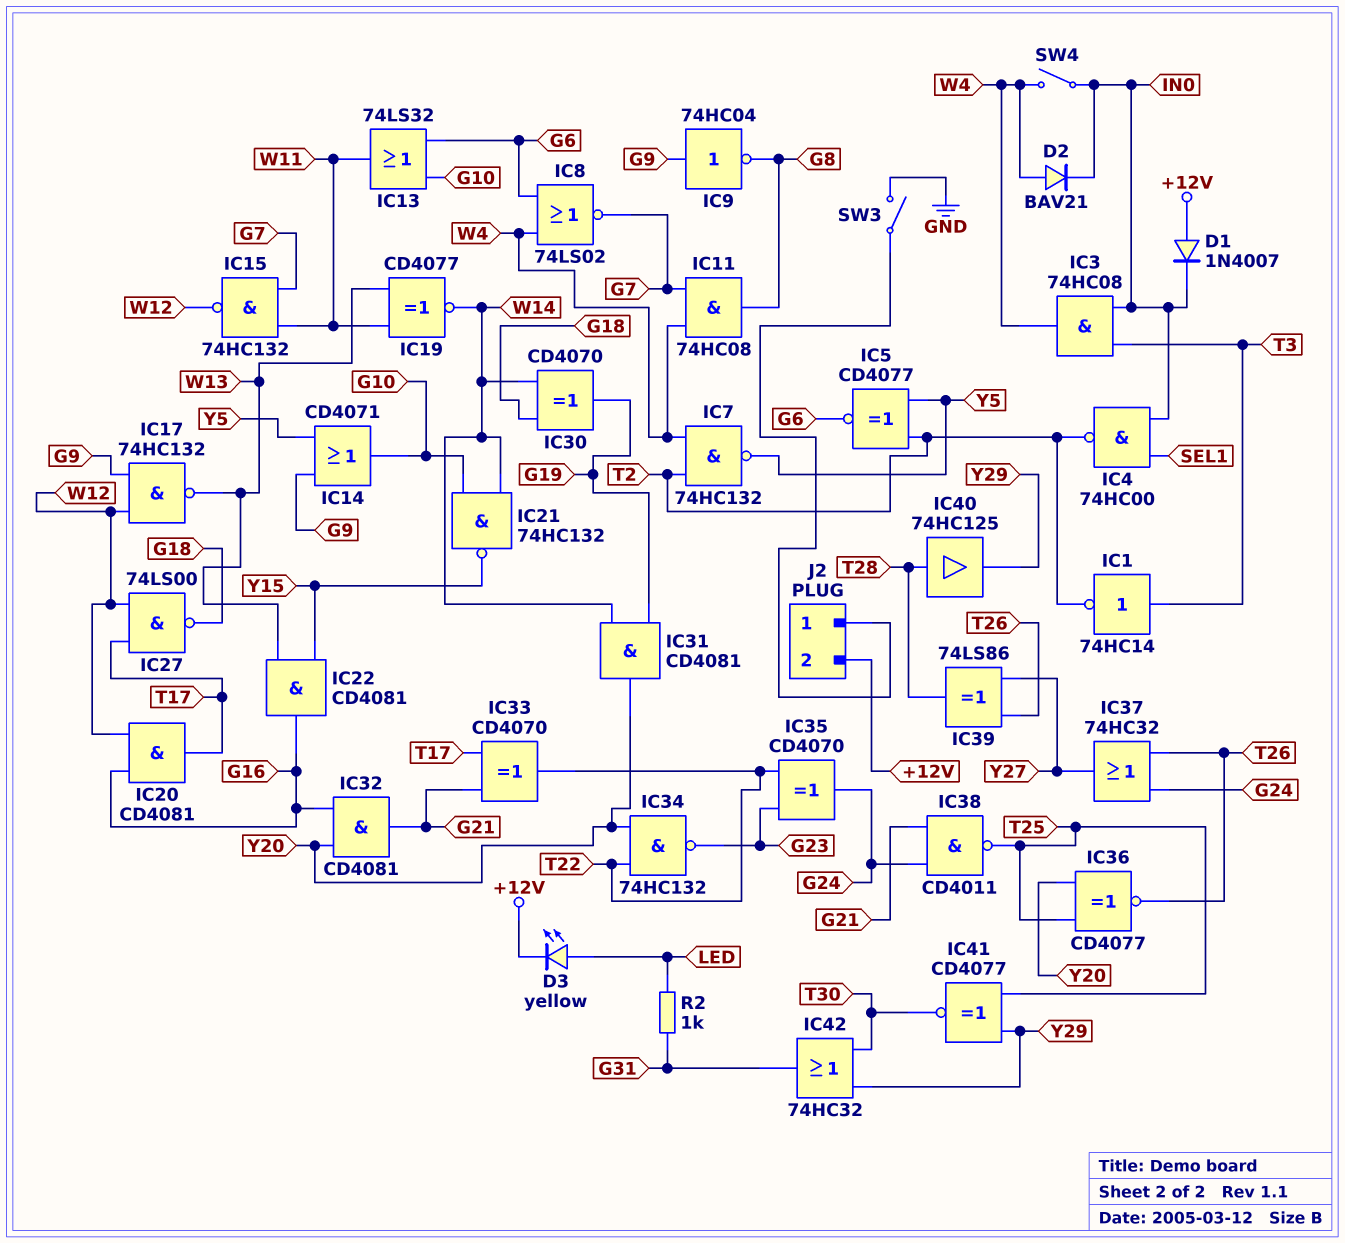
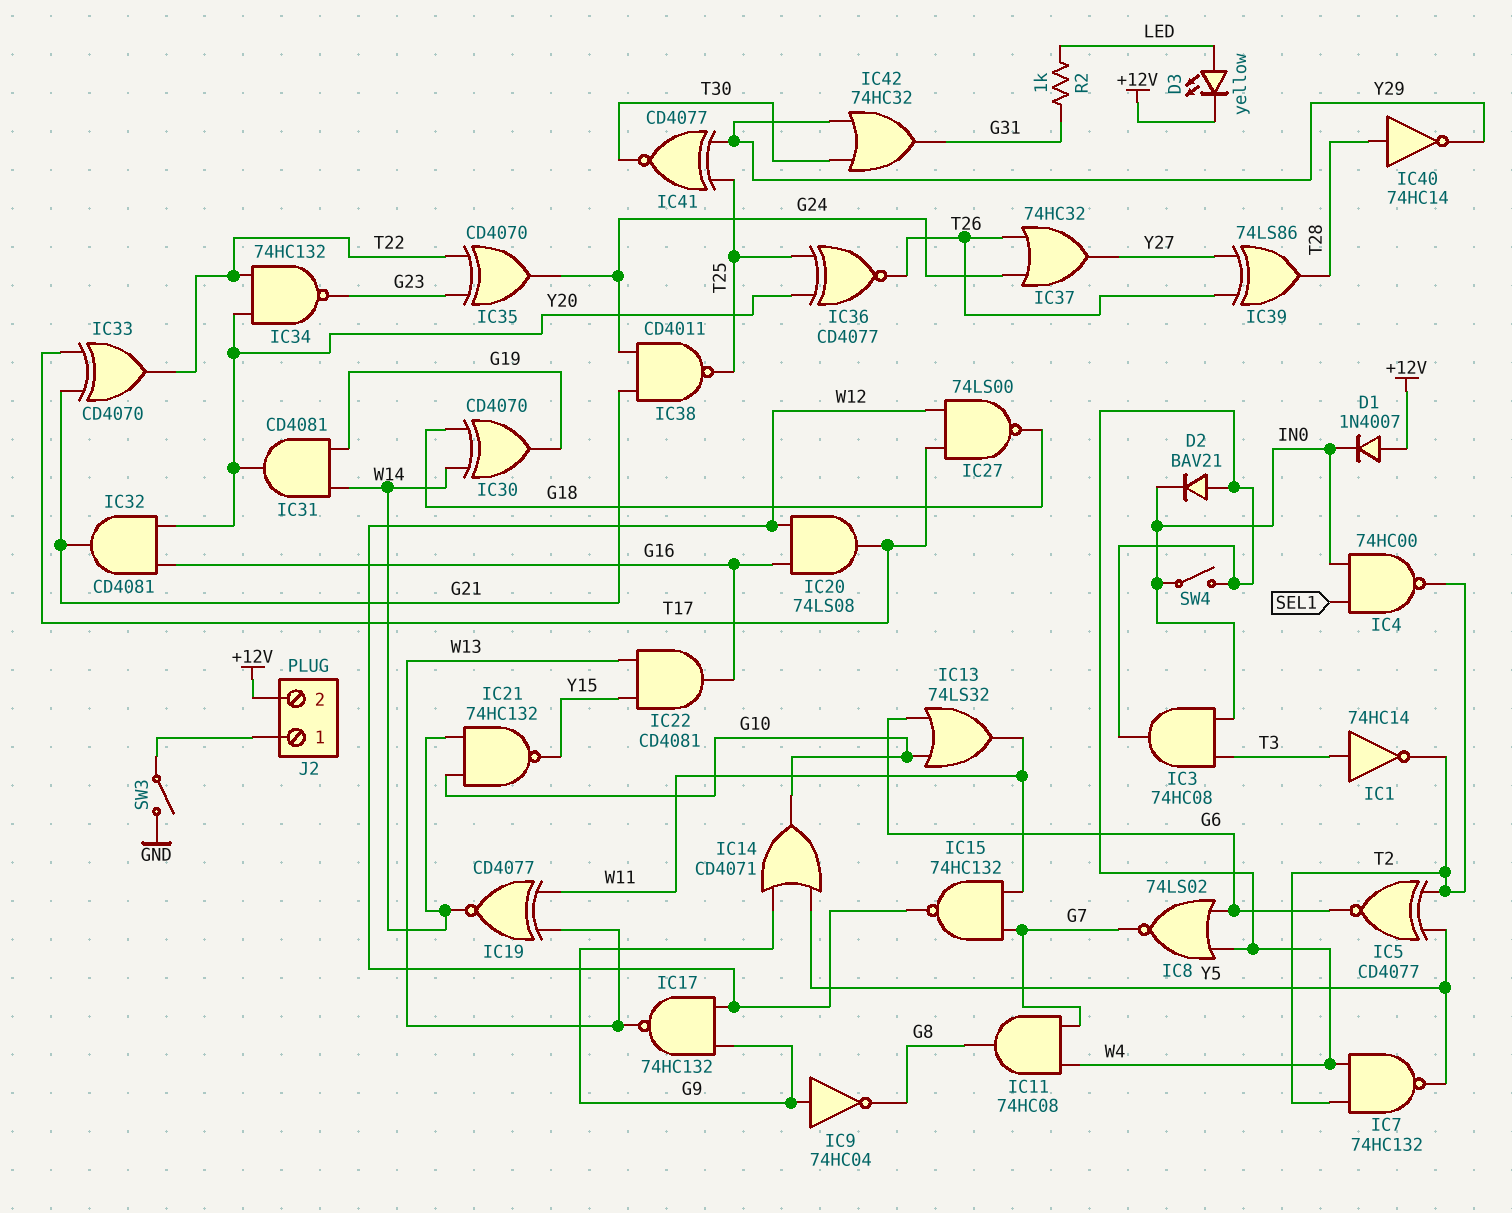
IC20: AND CD4081 (in G16, in W12, out T17) -> AND 74LS08 (in G16, in W12, out T17)
IC40: buffer 74HC125 (in T28, out Y29) -> NOT 74HC14 (in T28, out Y29)

